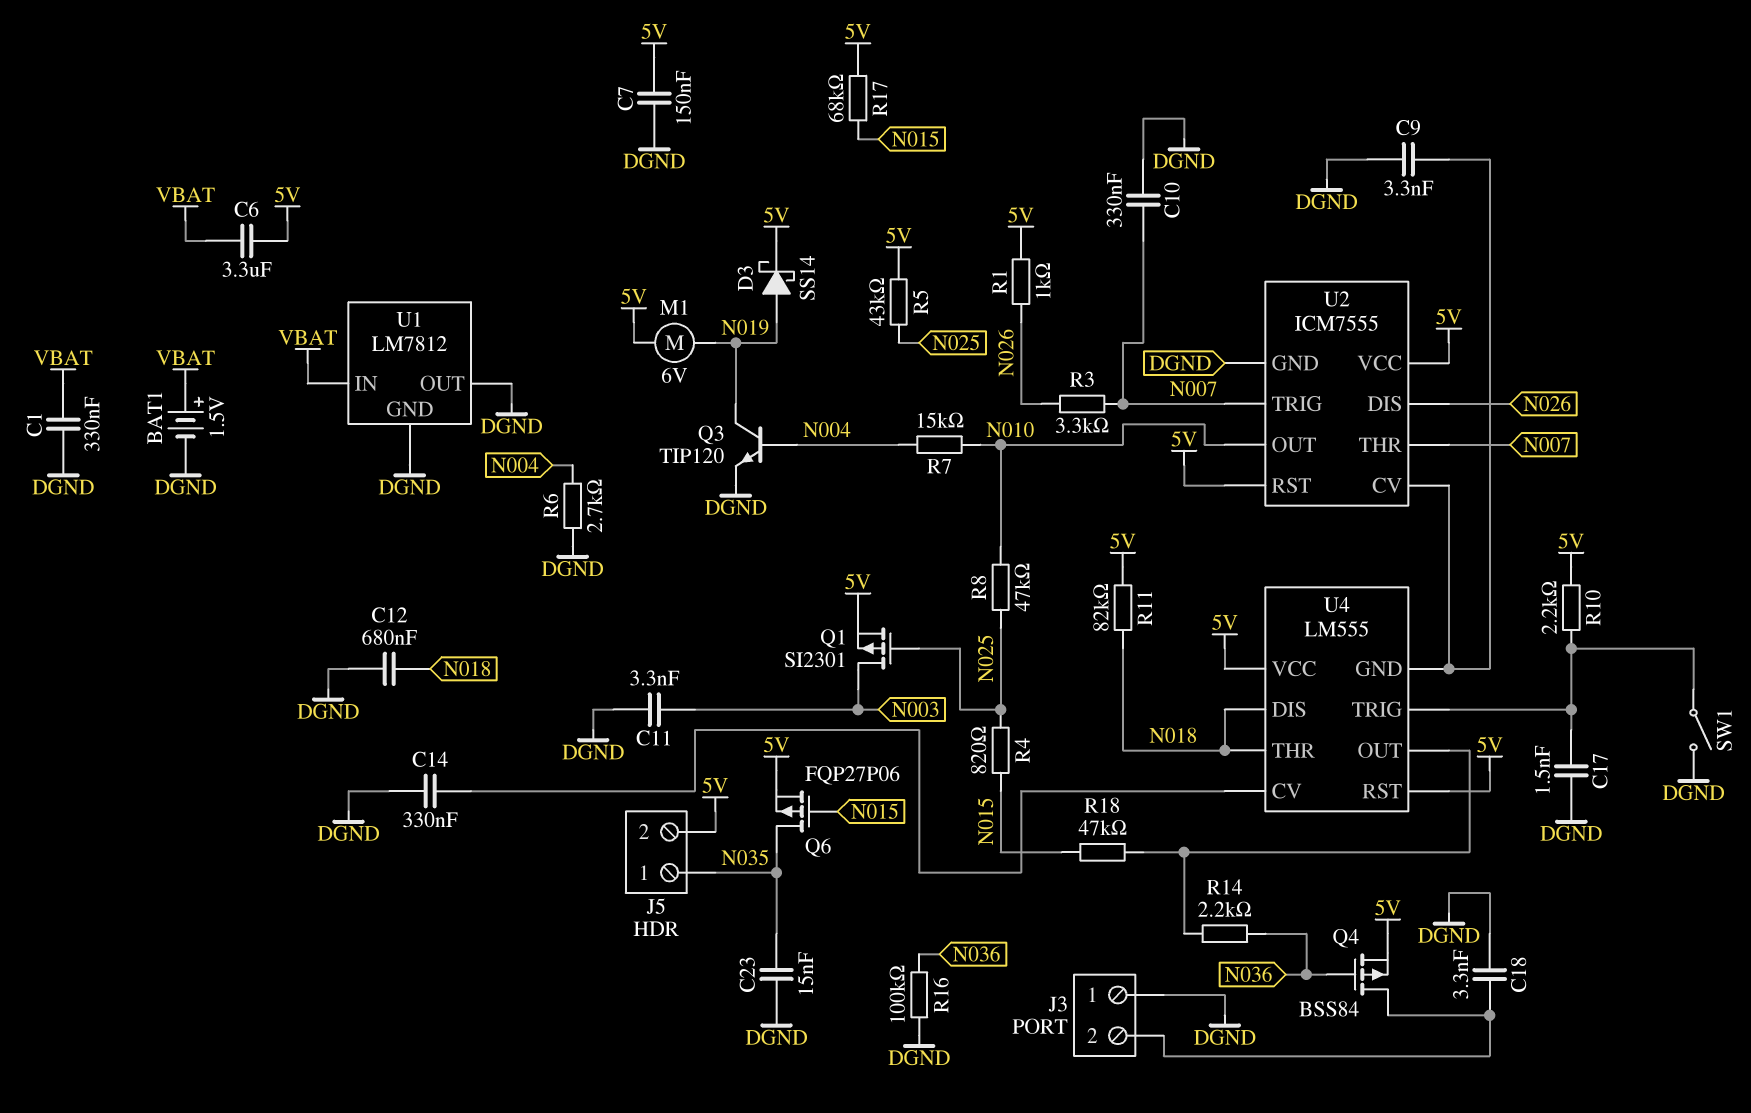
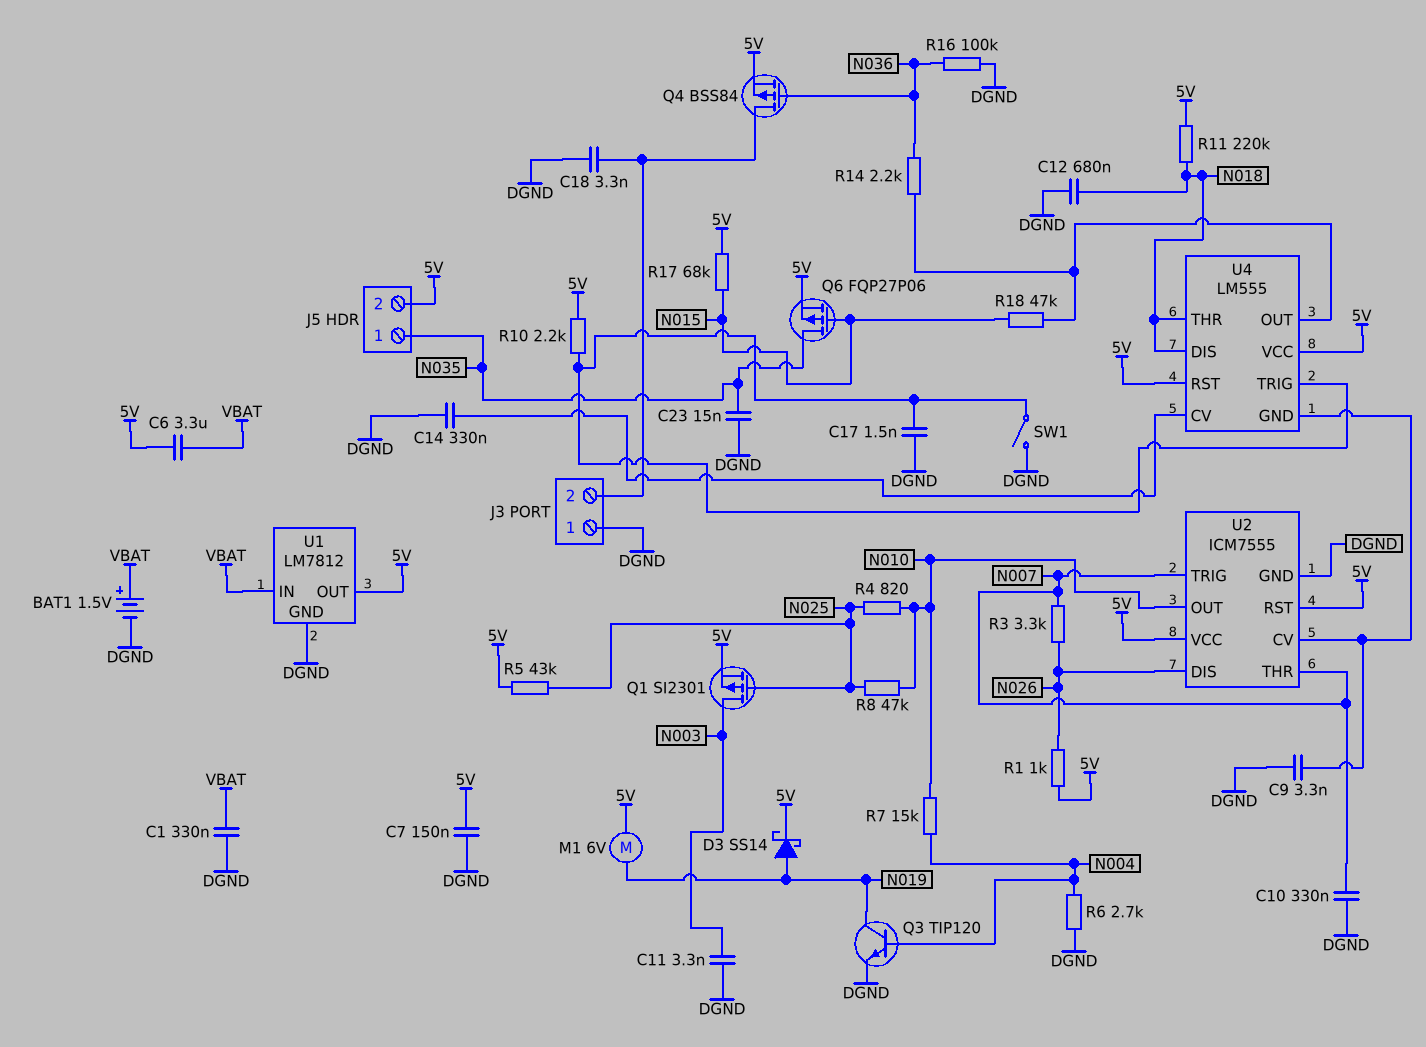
R4: 820 (N015, N025) -> 820 (N010, N025)
R11: 82k (5V, N018) -> 220k (5V, N018)
U1 pin OUT: DGND -> 5V

